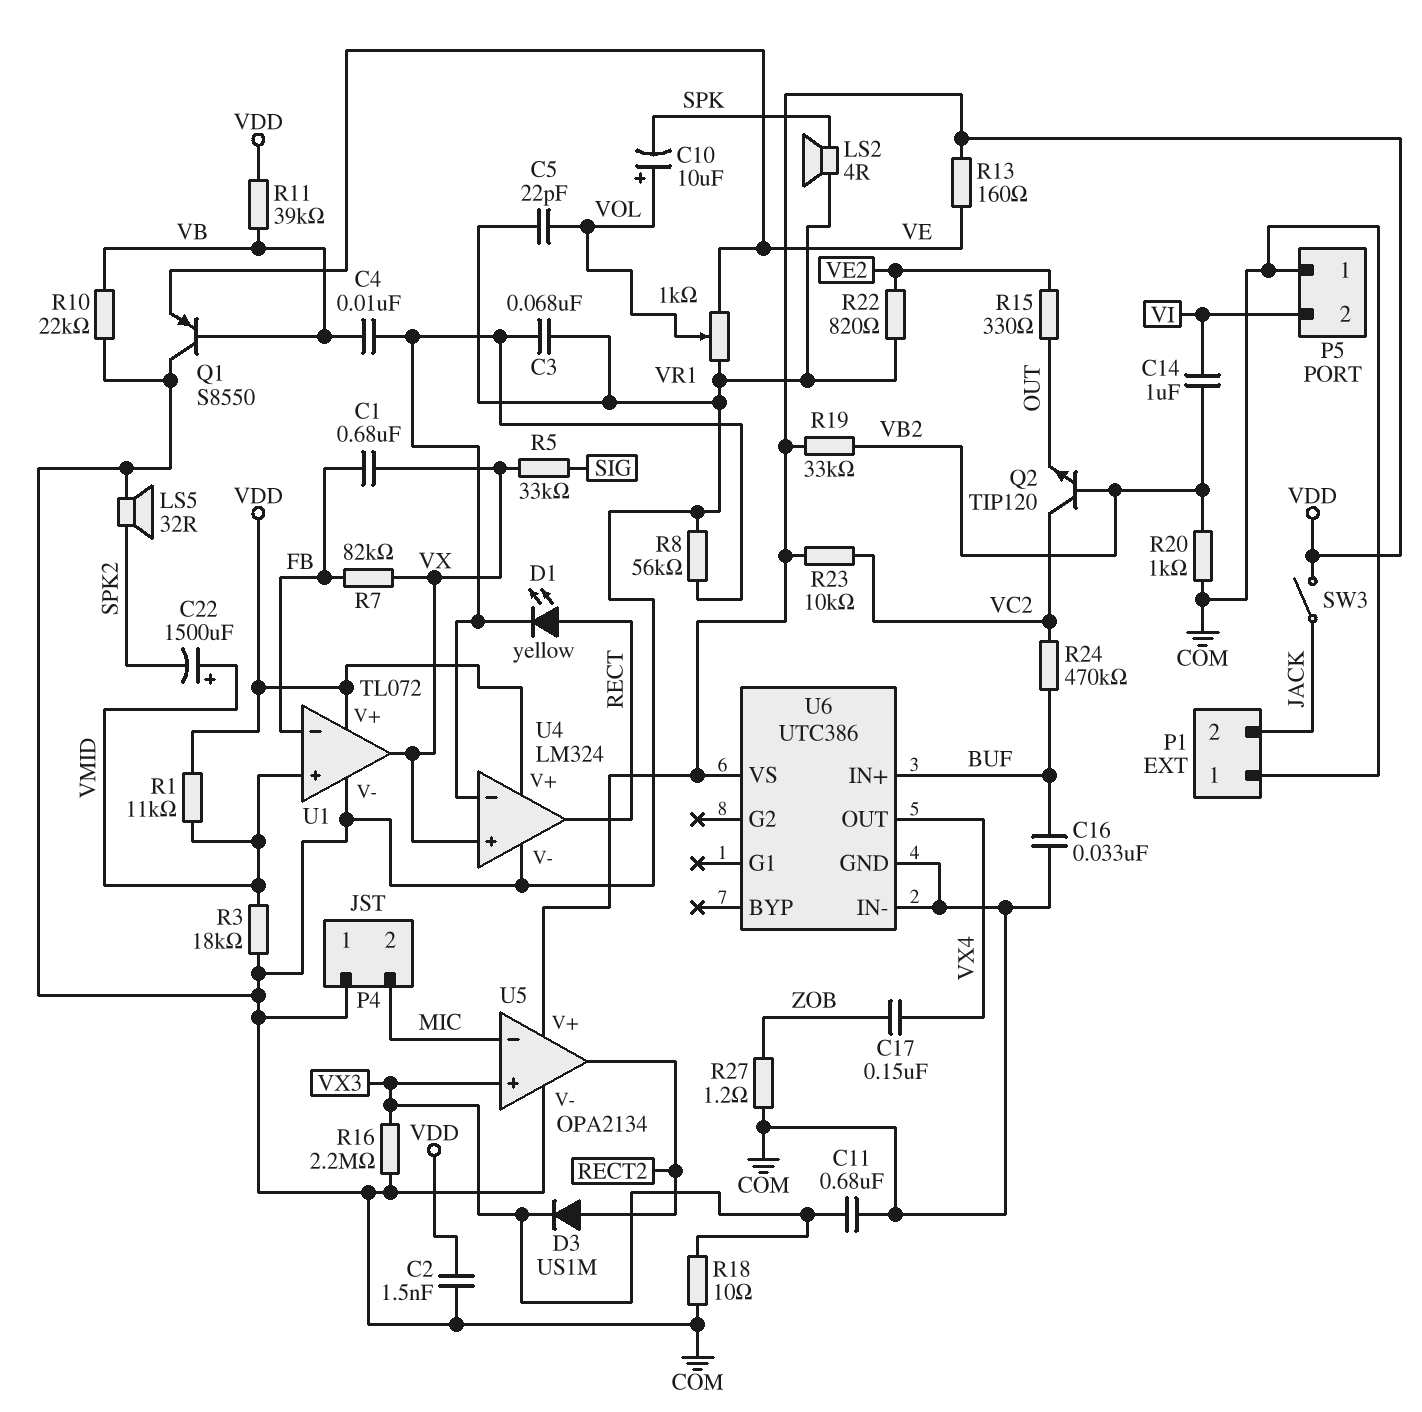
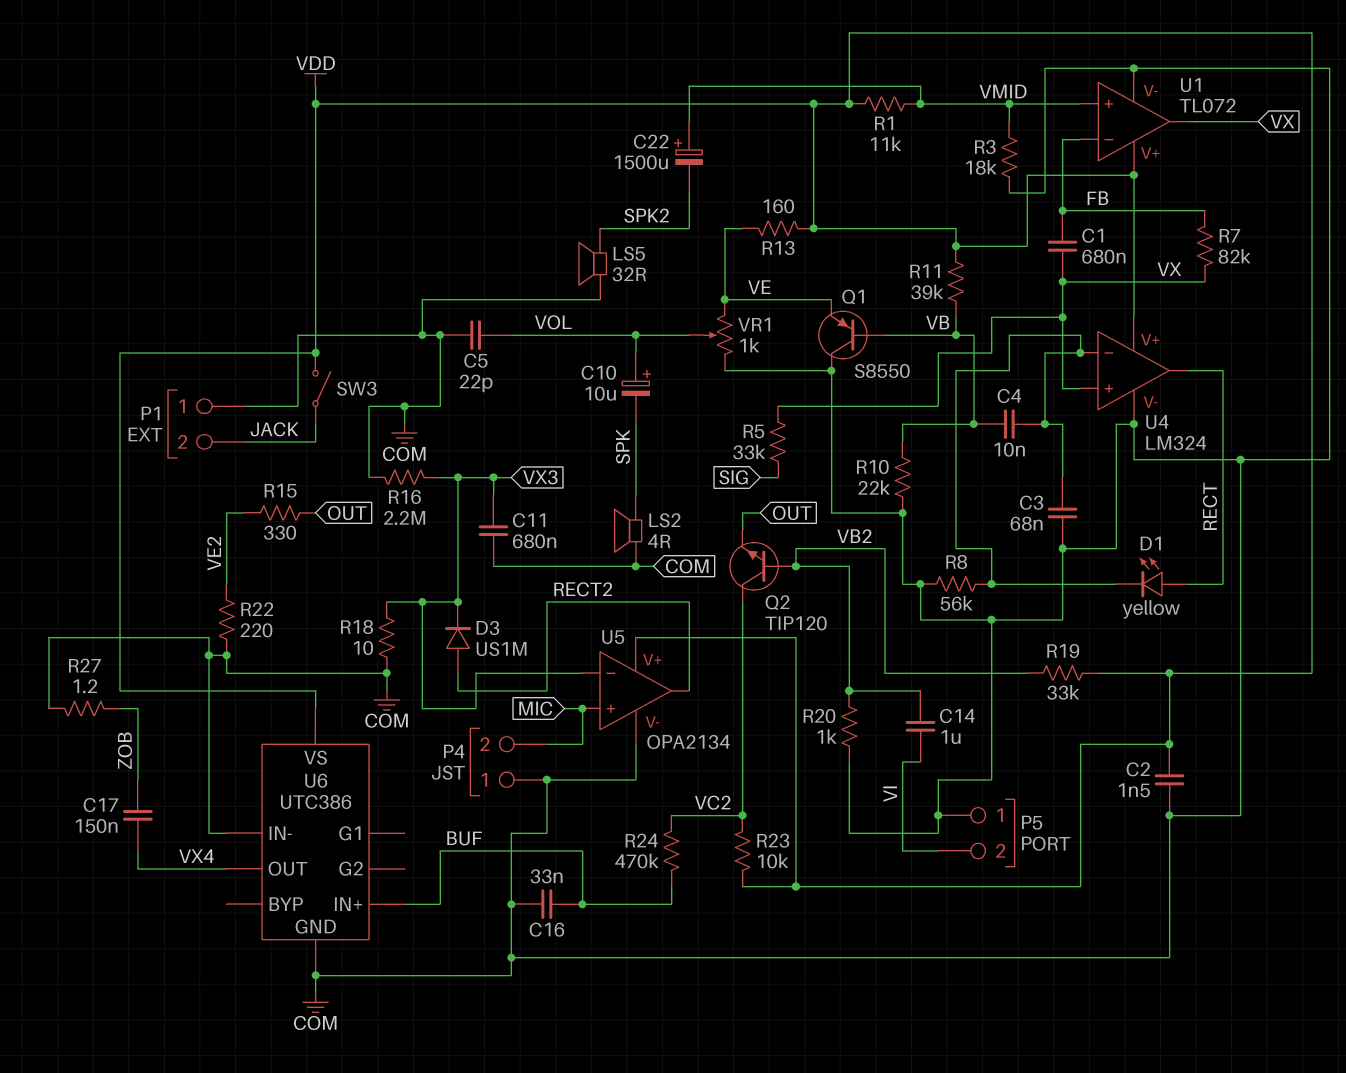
R22: 820 (COM, VE2) -> 220 (COM, VE2)
U5 pin in+: VX3 -> MIC
U5 pin in-: MIC -> VX3

